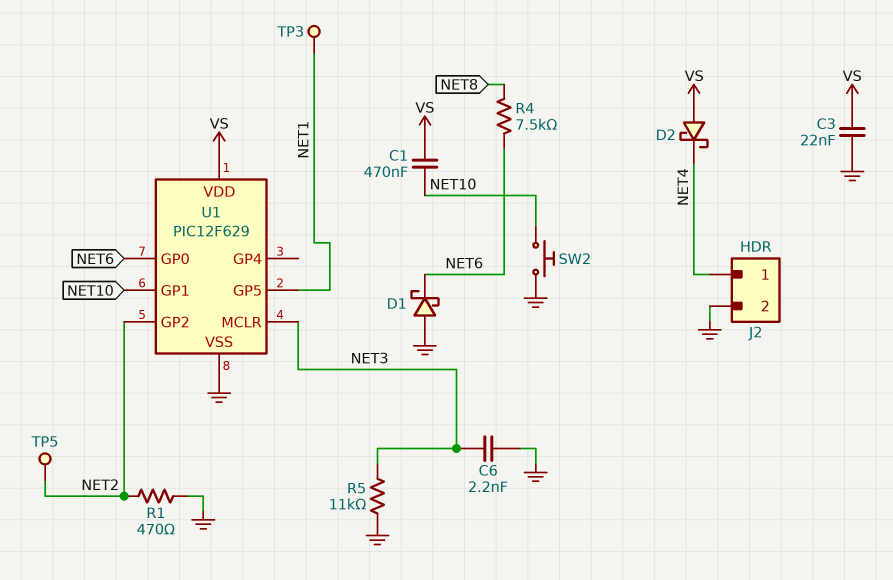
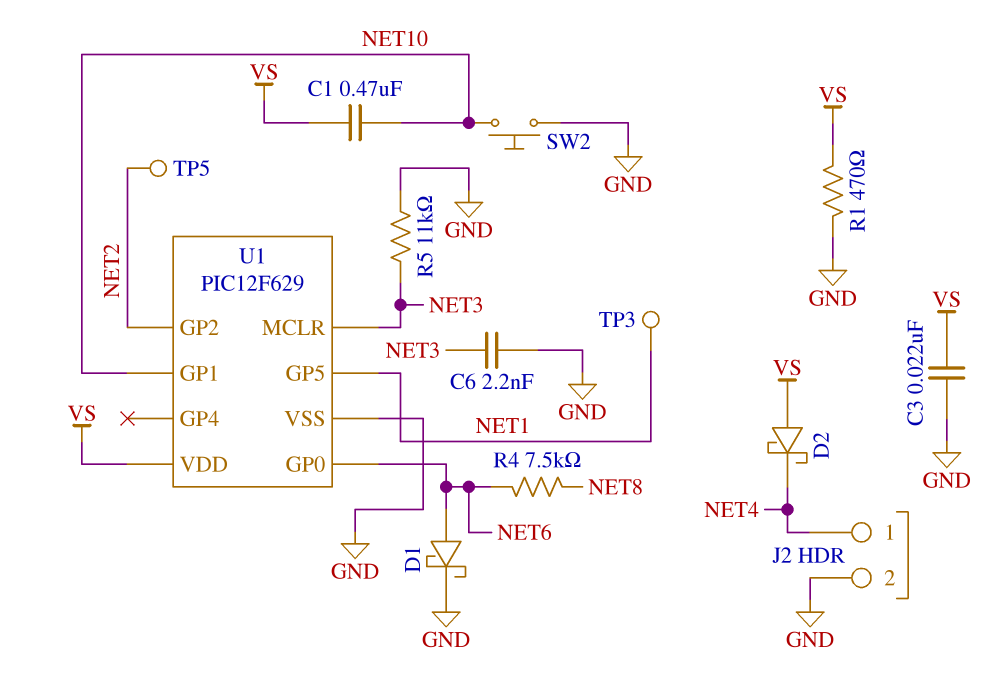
D1: schottky (A GND, K NET6) -> schottky (A NET6, K GND)
R1: 470 (GND, NET2) -> 470 (GND, VS)

